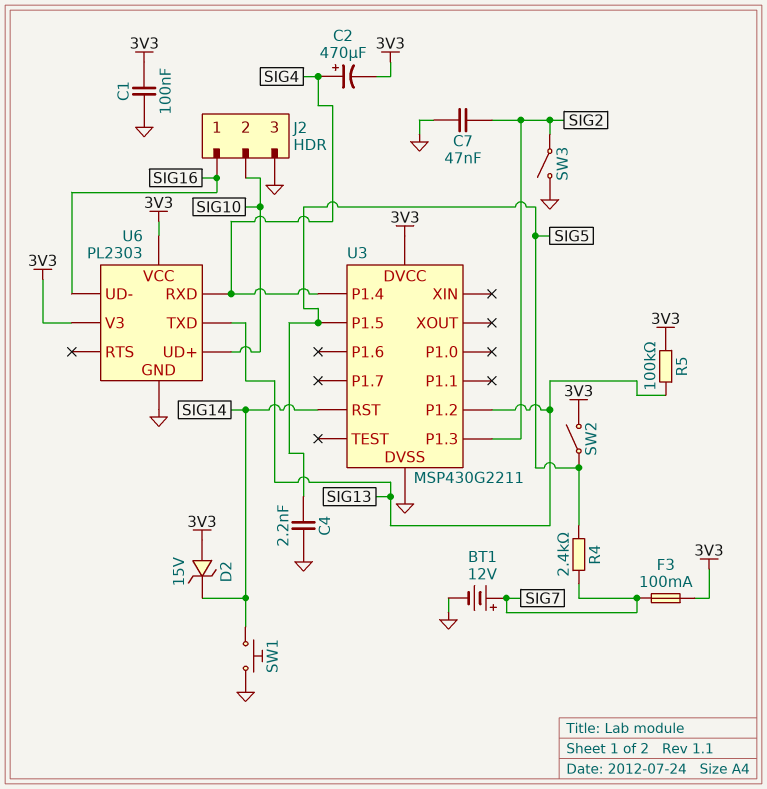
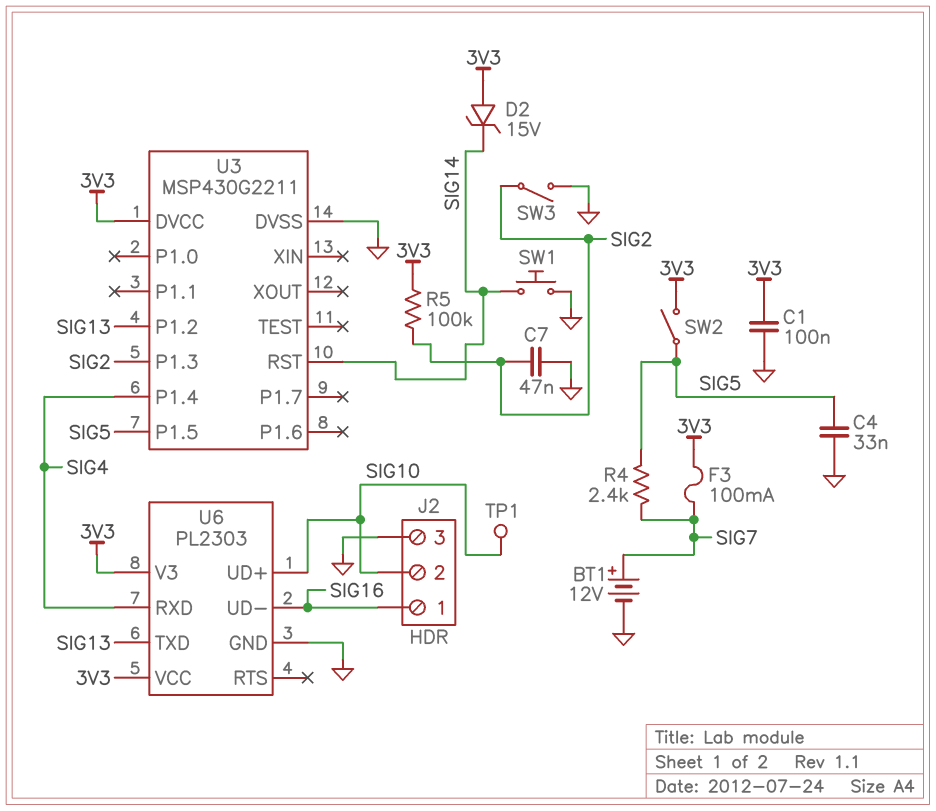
C2: 470uF (plus SIG4, minus 3V3) -> none
C4: 2.2nF (GND, SIG5) -> 33nF (GND, SIG5)
R5: 100k (3V3, SIG13) -> 100k (3V3, SIG2)
TP1: none -> test point (SIG10)

